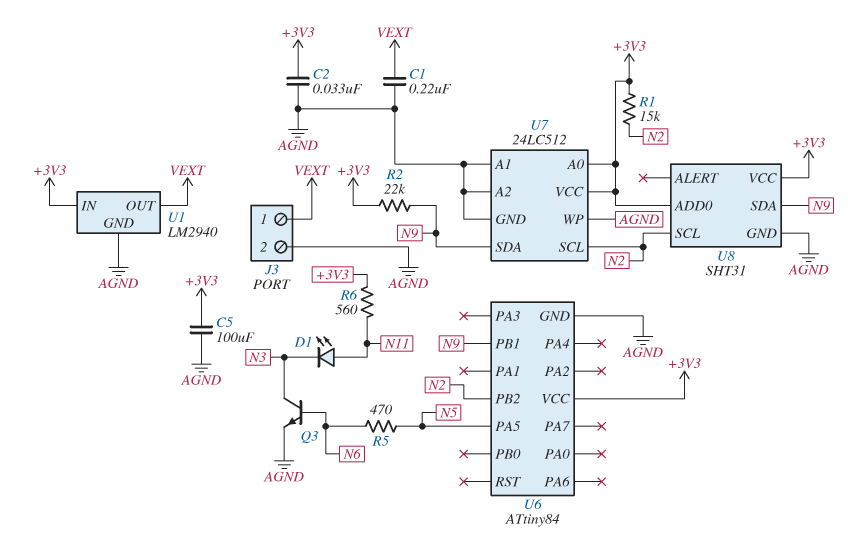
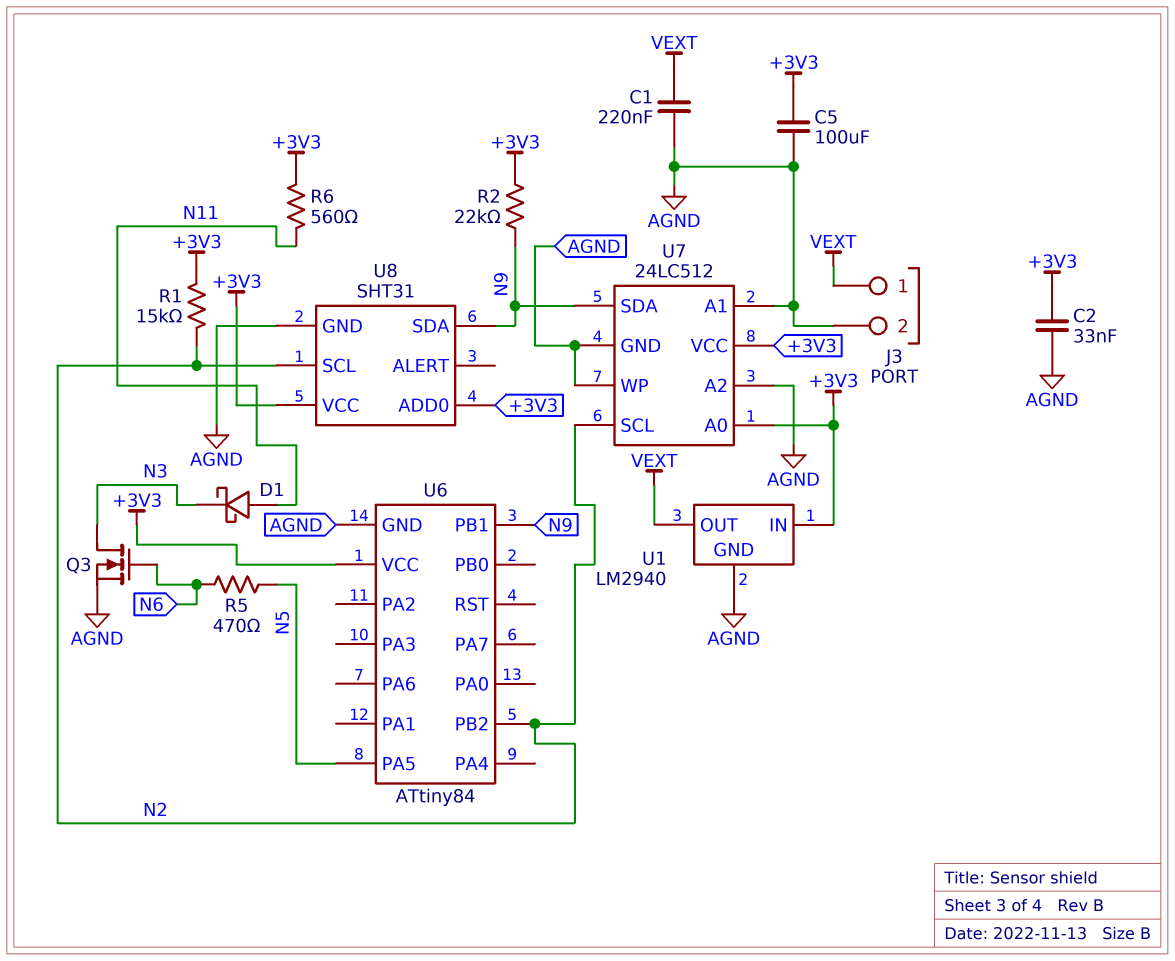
D1: LED (A N11, K N3) -> schottky (A N11, K N3)
Q3: NPN (B N6, C N3, E AGND) -> NMOS (G N6, D N3, S AGND)

